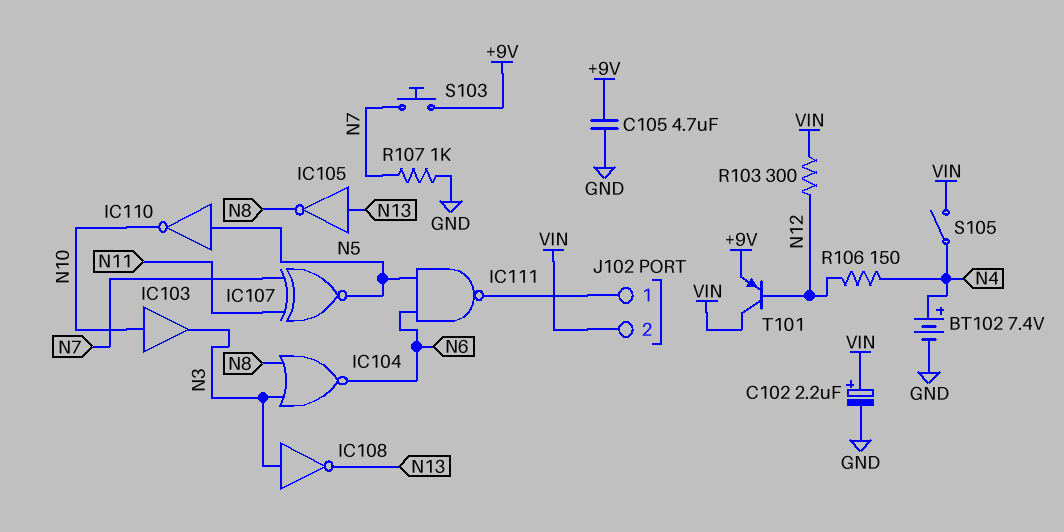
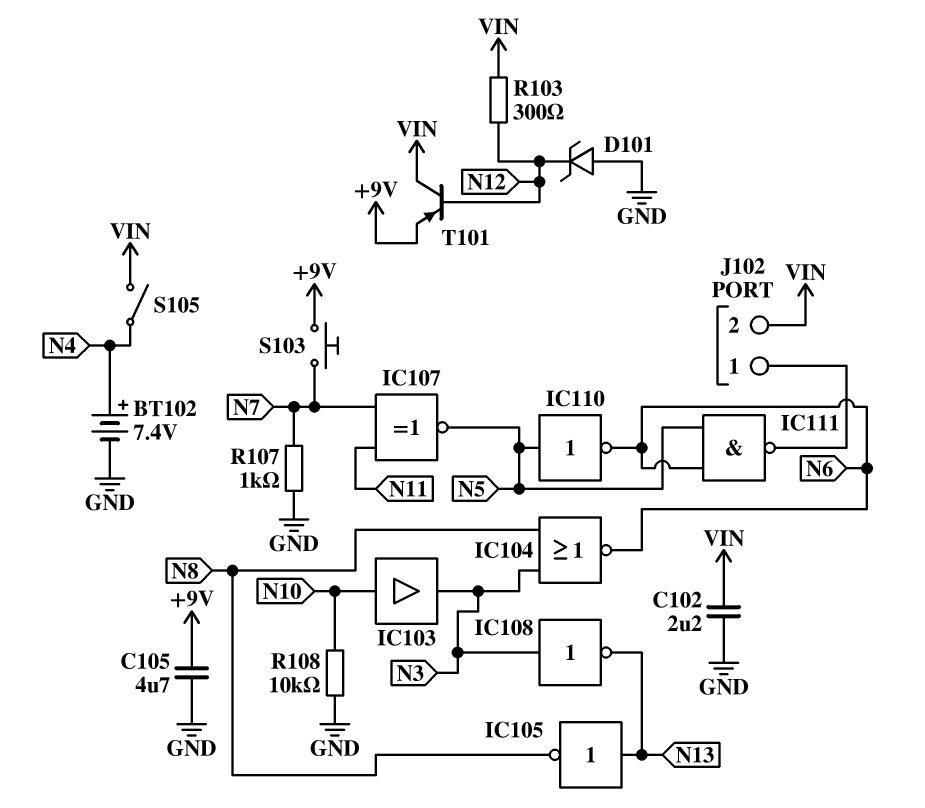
C102: 2.2uF (plus VIN, minus GND) -> 2.2uF (GND, VIN)
D101: none -> zener (A GND, K N12)
IC110: NOT (in N5, out N10) -> NOT (in N5, out N6)
R106: 150 (N4, N12) -> none
R108: none -> 10k (GND, N10)

